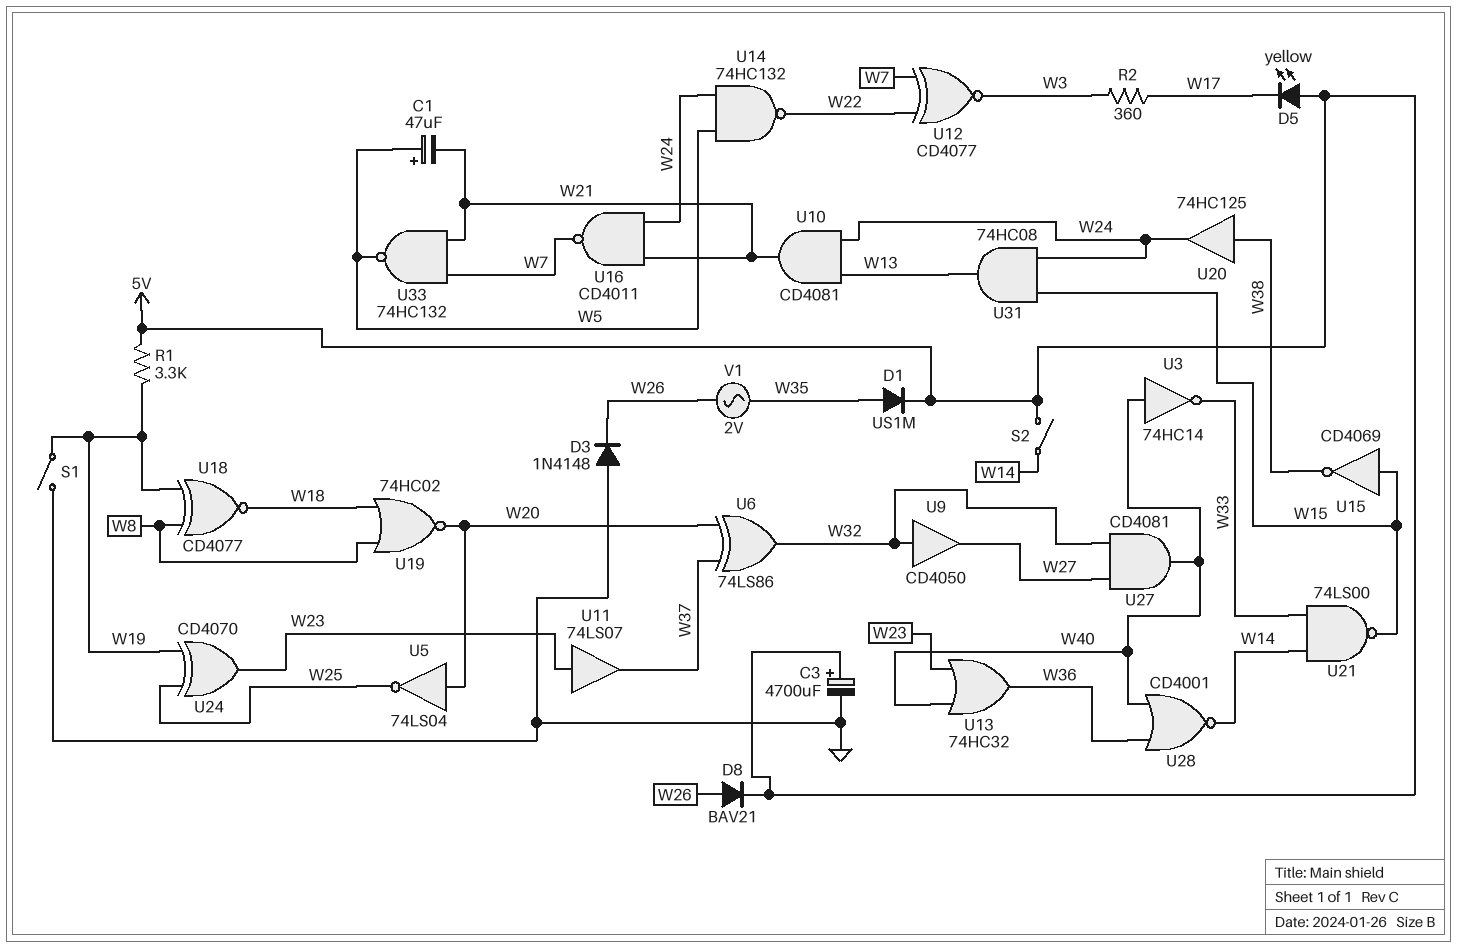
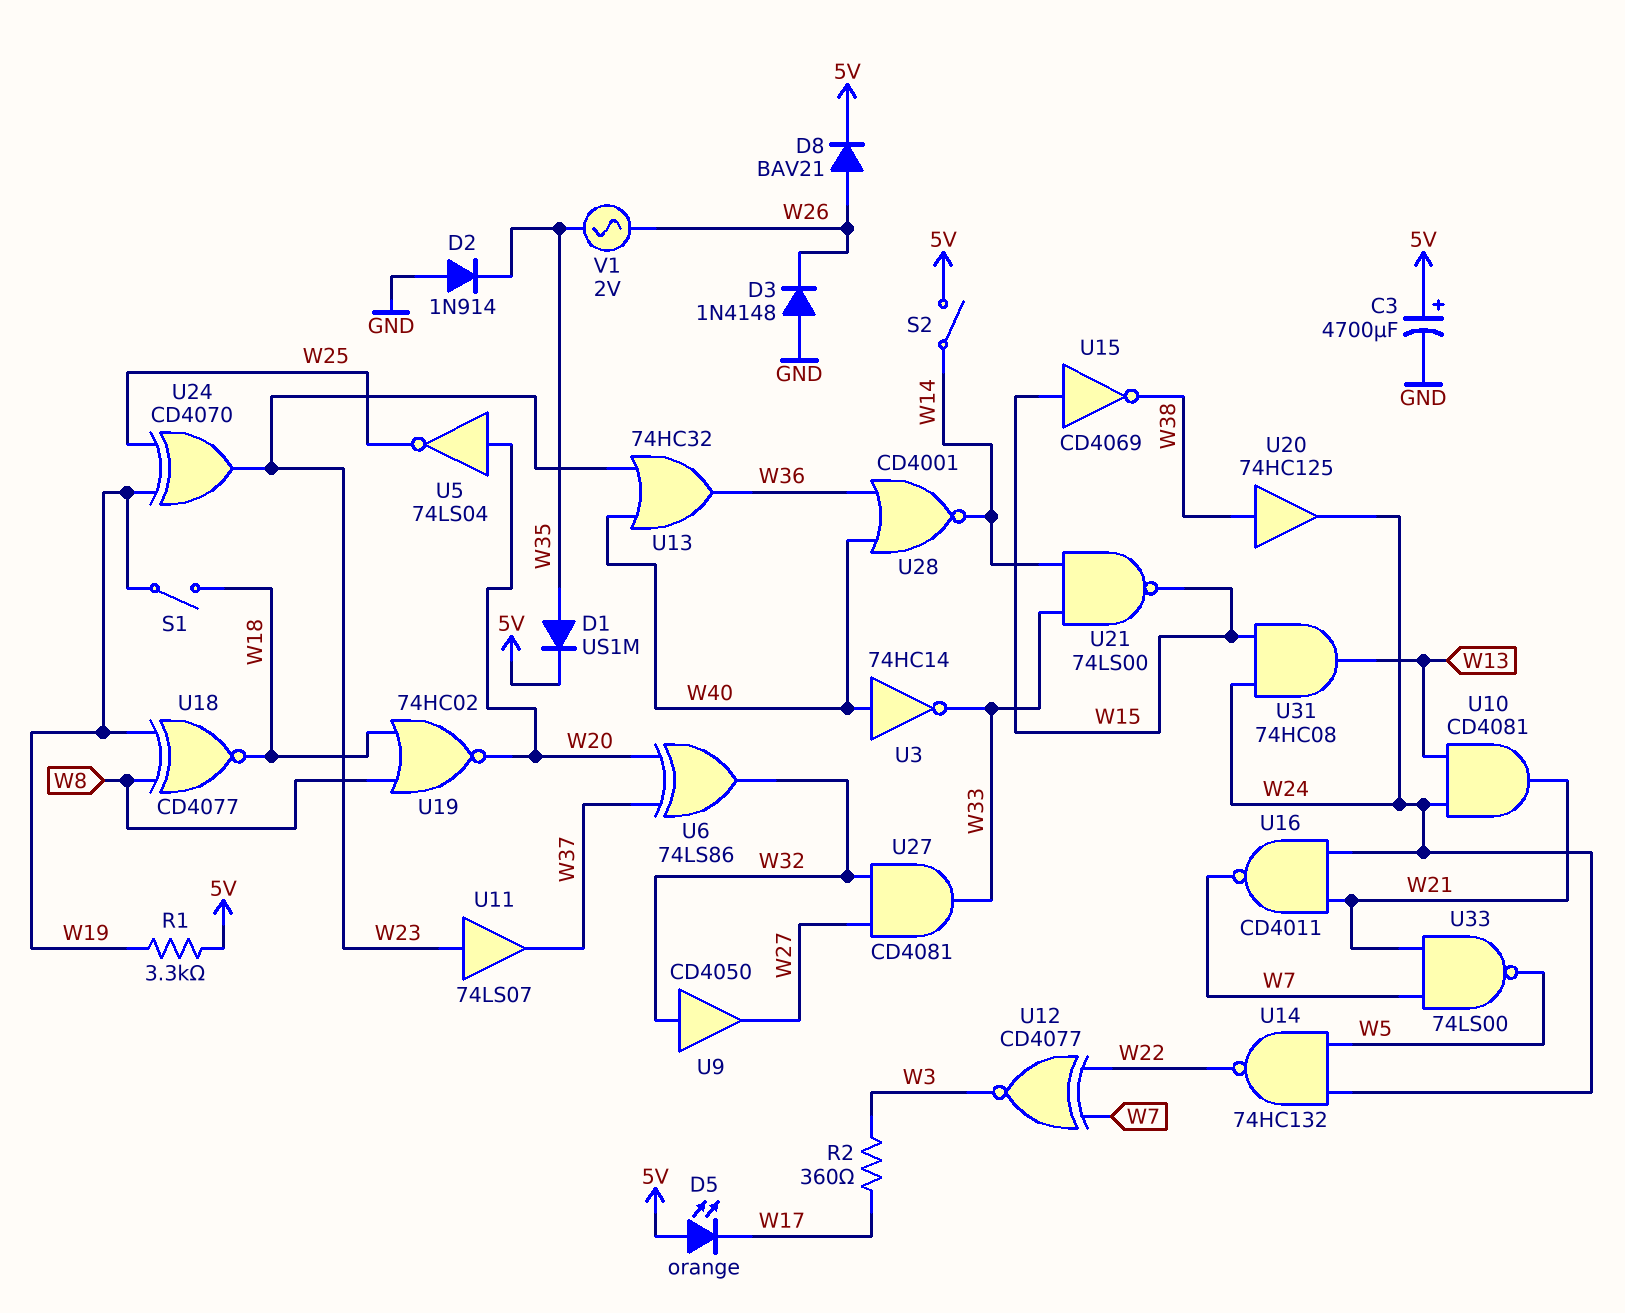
C1: 47uF (plus W5, minus W21) -> none
D2: none -> diode 1N914 (A GND, K W35)
D5: LED yellow (A 5V, K W17) -> LED orange (A 5V, K W17)
S1: switch (GND, W19) -> switch (W18, W19)
U27: AND CD4081 (in W27, in W32, out W40) -> AND CD4081 (in W27, in W32, out W33)
U33: NAND 74HC132 (in W7, in W21, out W5) -> NAND 74LS00 (in W7, in W21, out W5)

